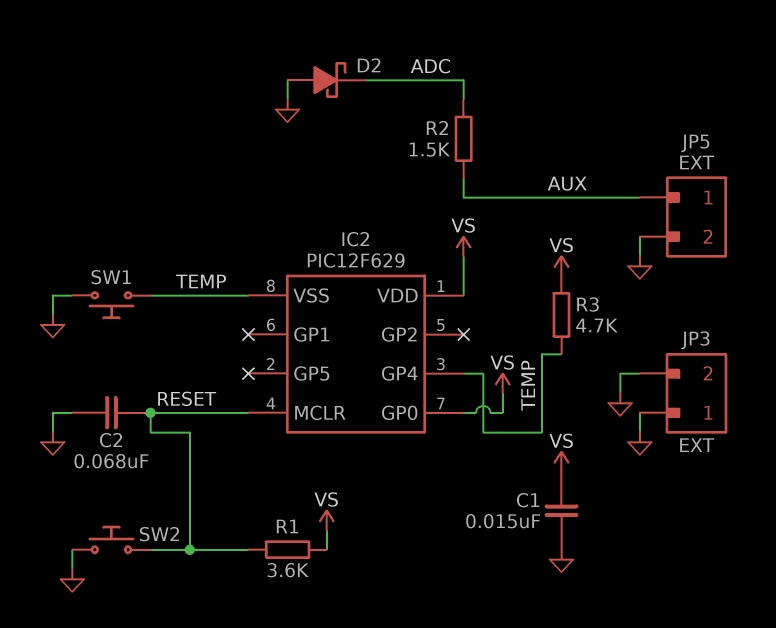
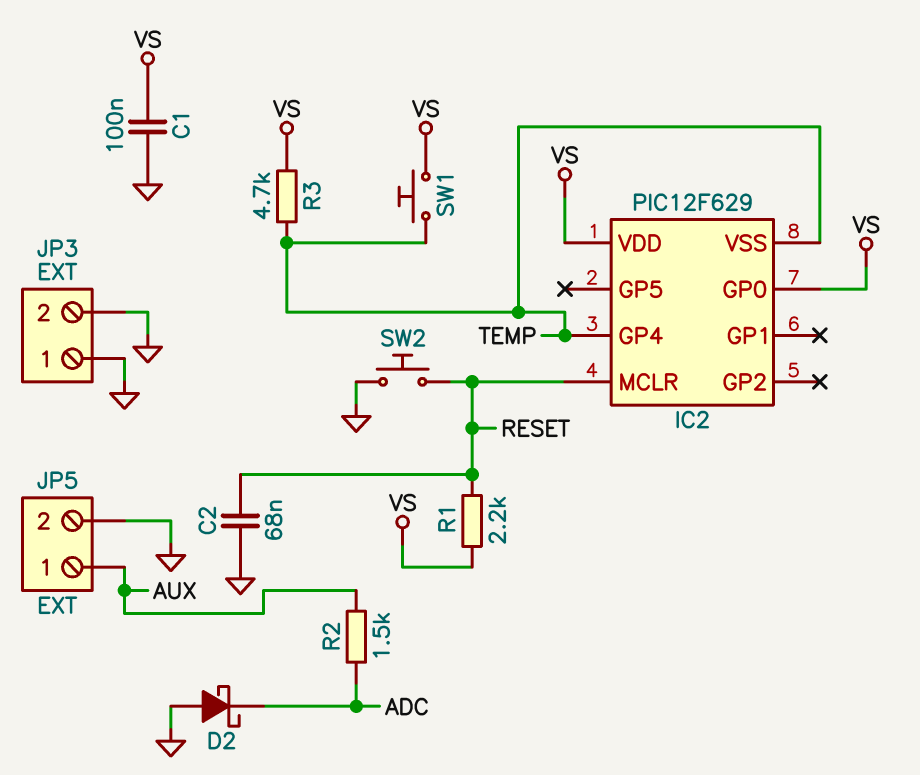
C1: 15nF (GND, VS) -> 100nF (GND, VS)
R1: 3.6k (RESET, VS) -> 2.2k (RESET, VS)
SW1: button (GND, TEMP) -> button (TEMP, VS)

